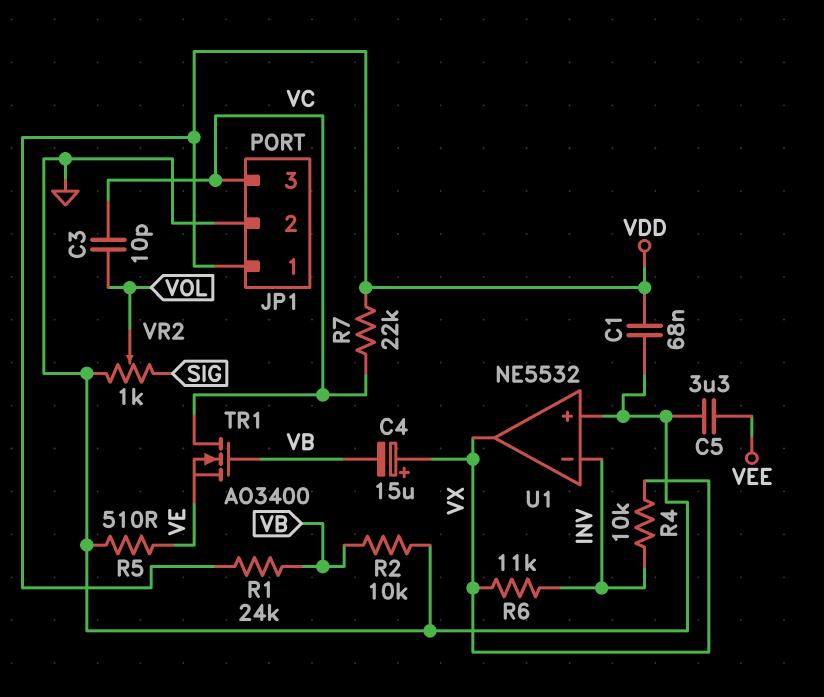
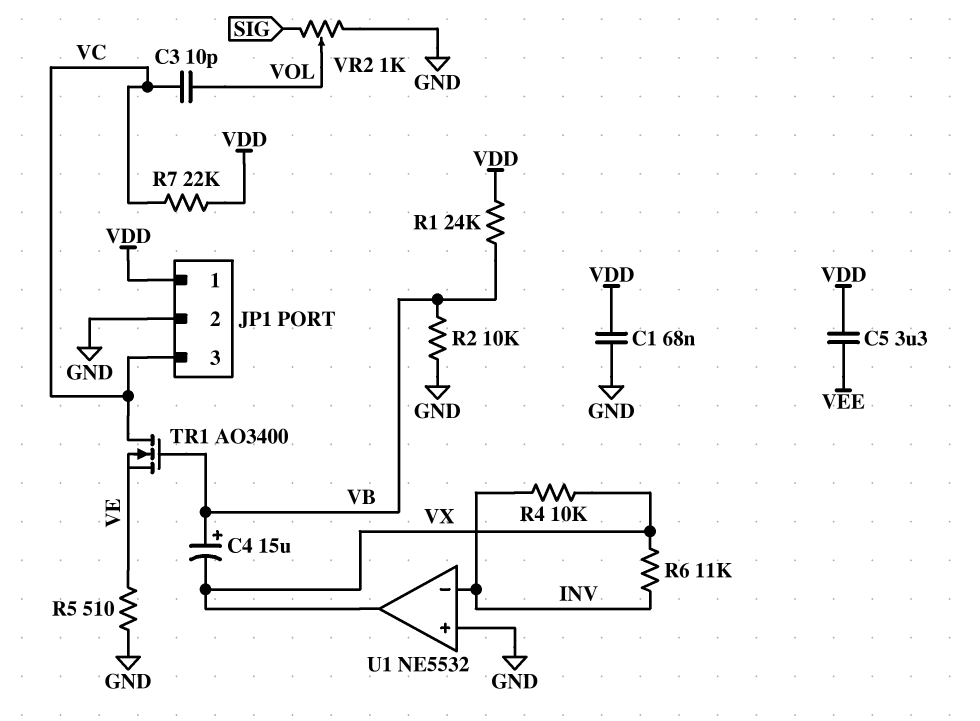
C4: 15uF (plus VX, minus VB) -> 15uF (plus VB, minus VX)
C5: 3.3uF (GND, VEE) -> 3.3uF (VDD, VEE)

